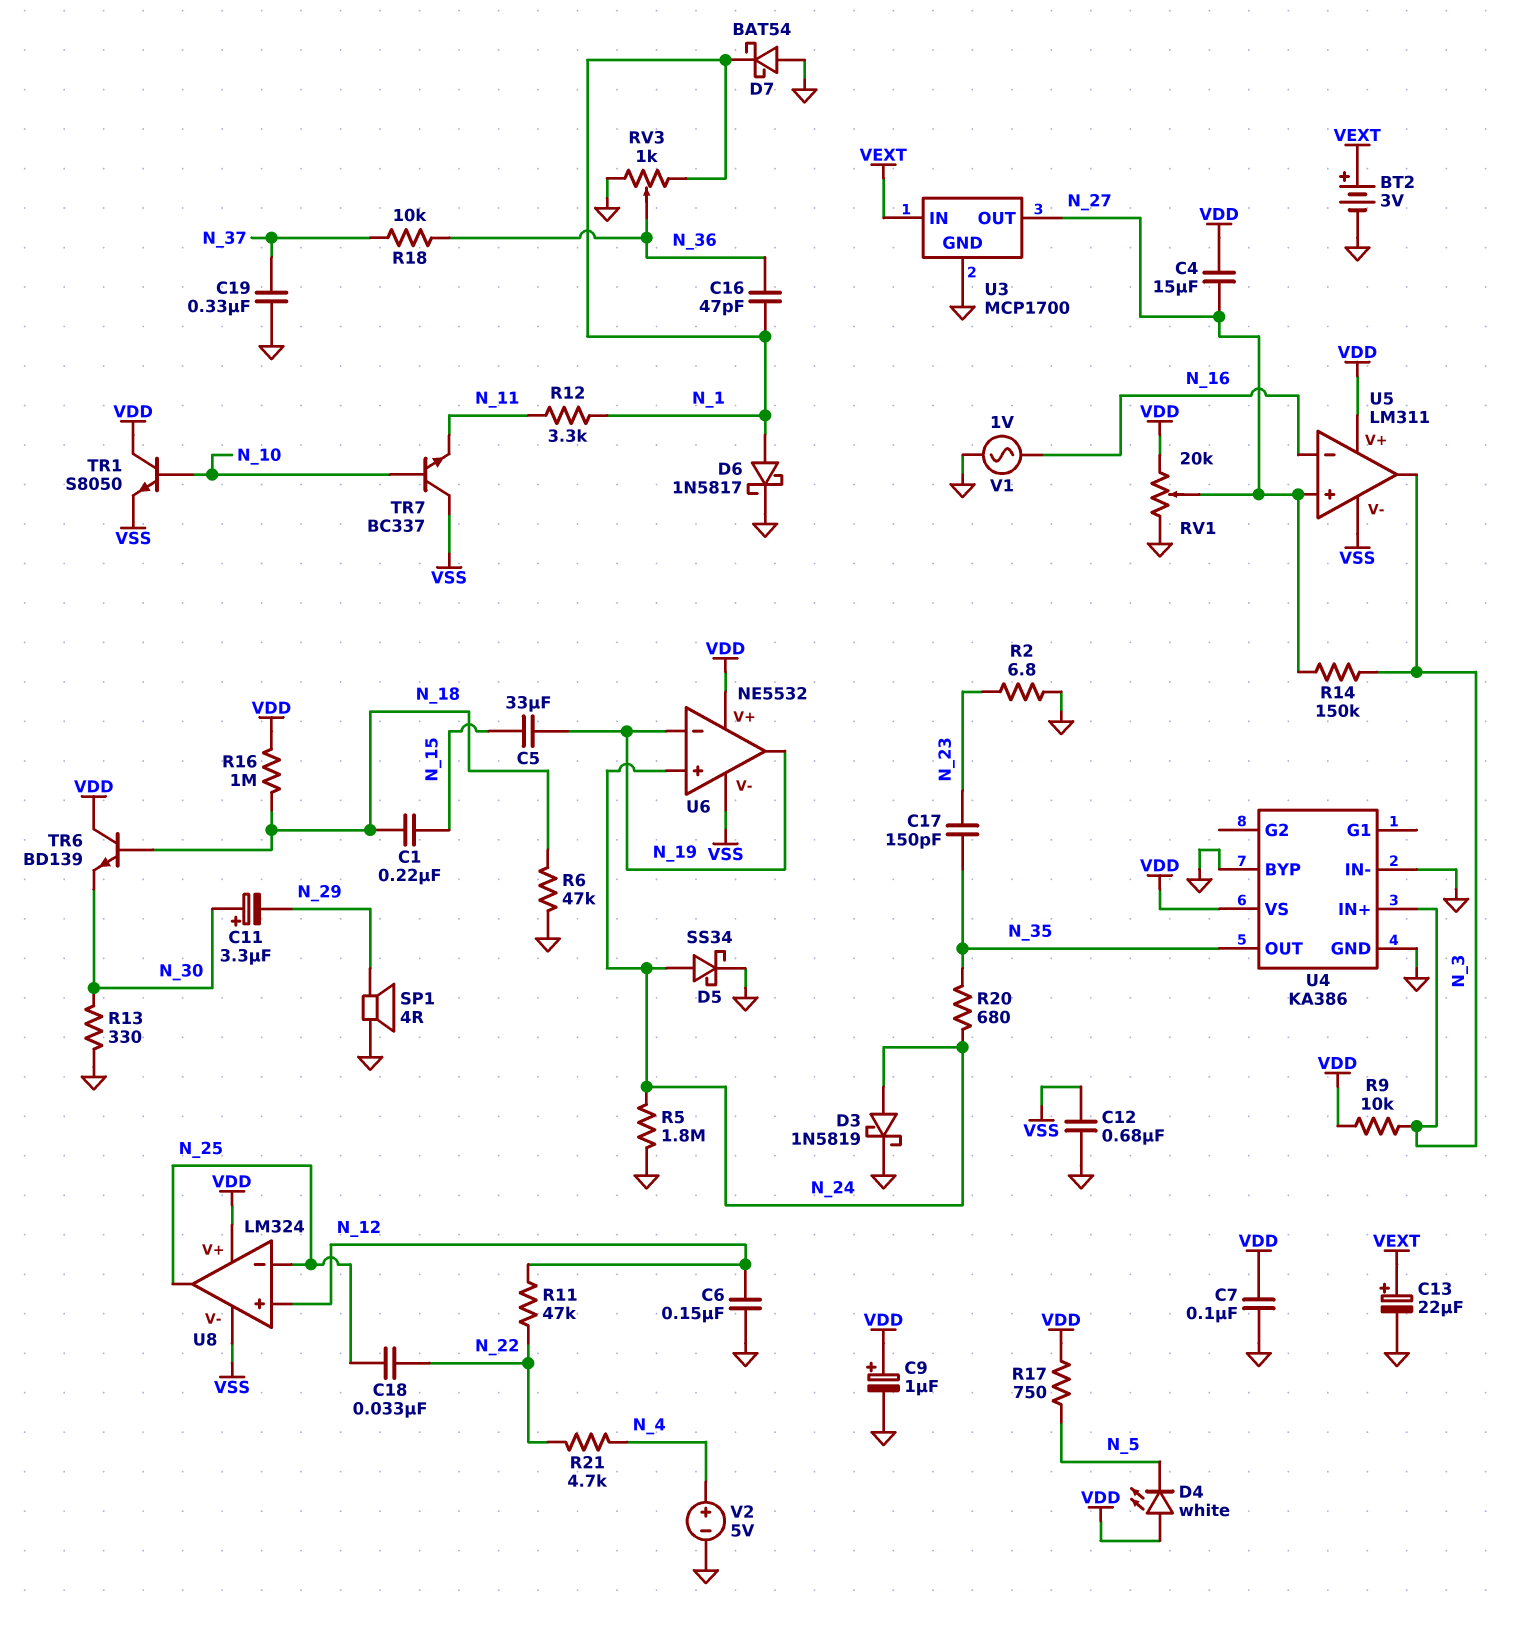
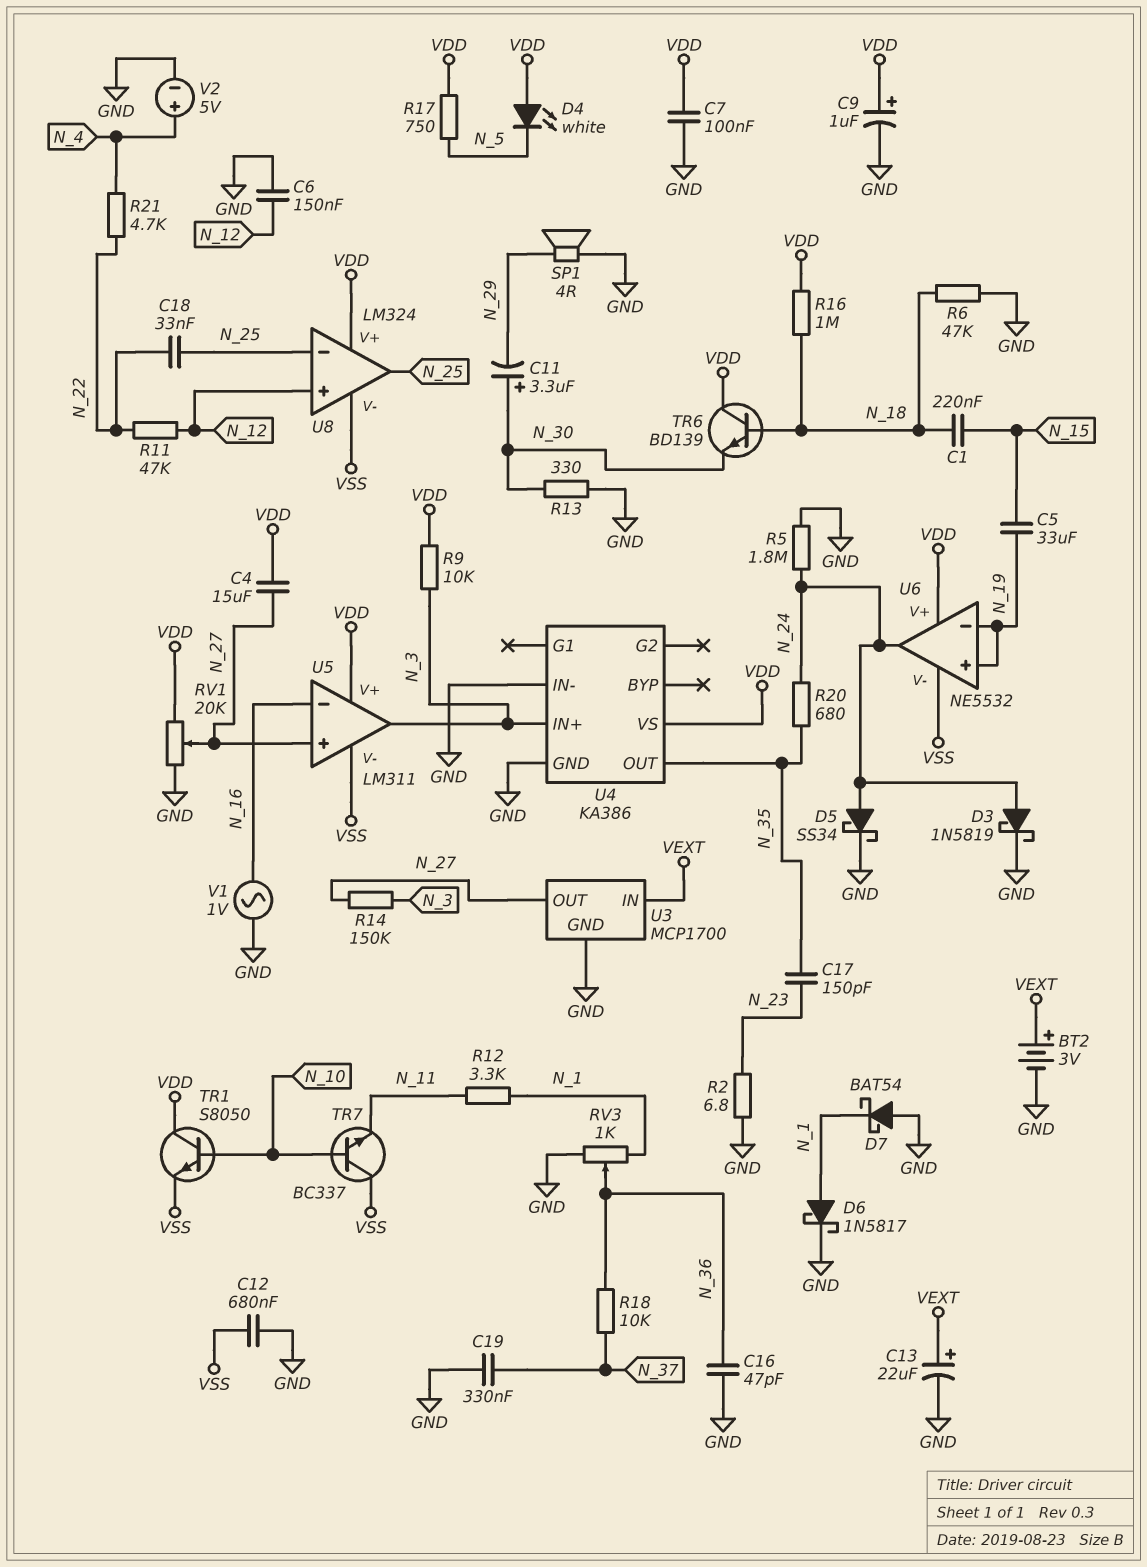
C16: 47pF (N_1, N_36) -> 47pF (GND, N_36)
U4 pin BYP: GND -> none
U6 pin in+: N_24 -> N_19
U6 pin out: N_19 -> N_24

